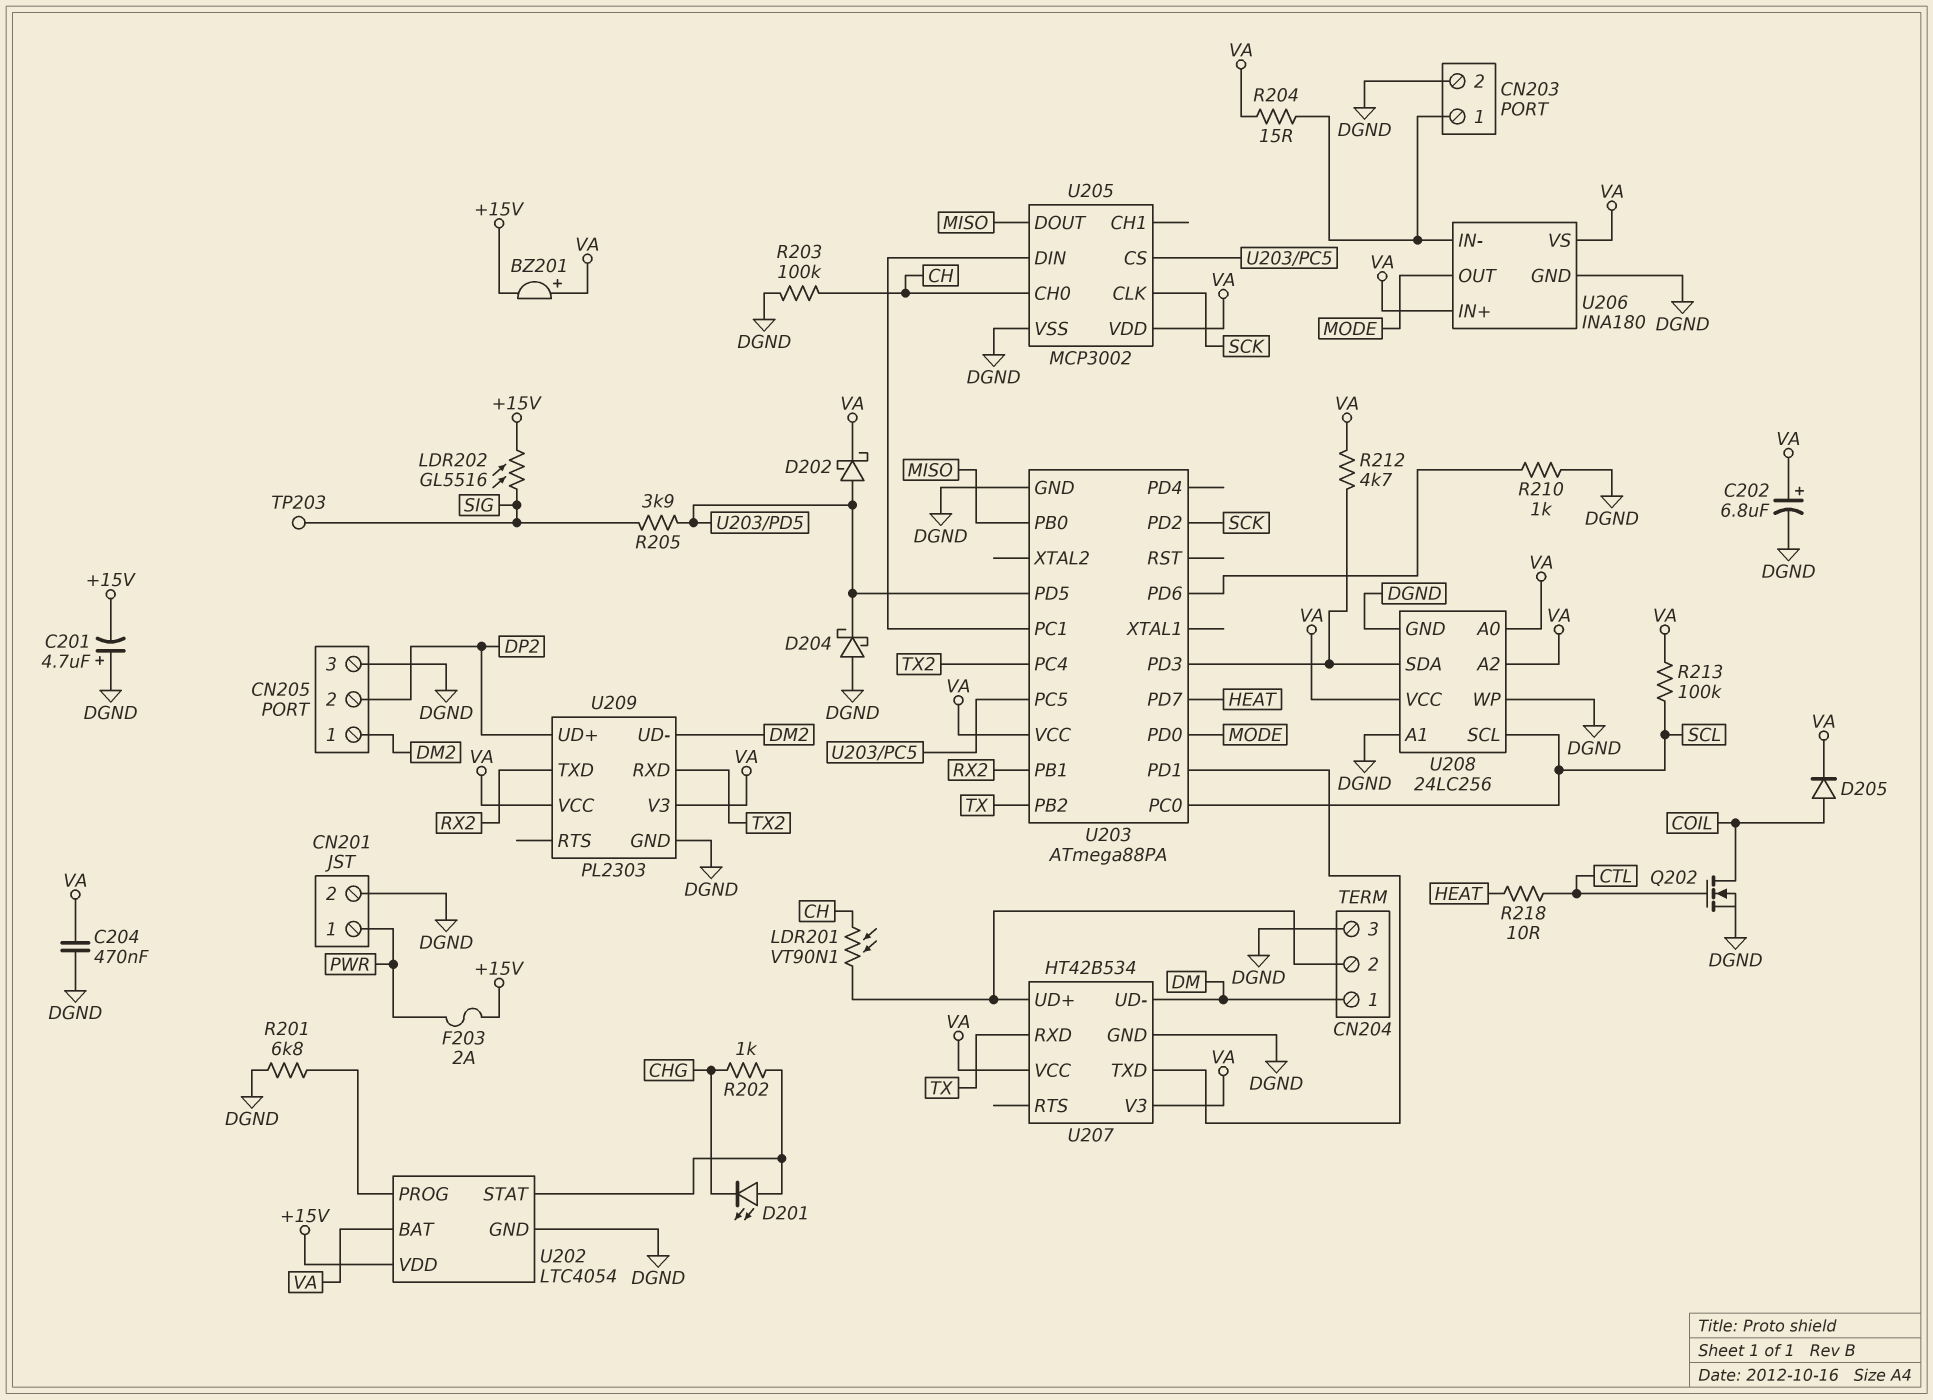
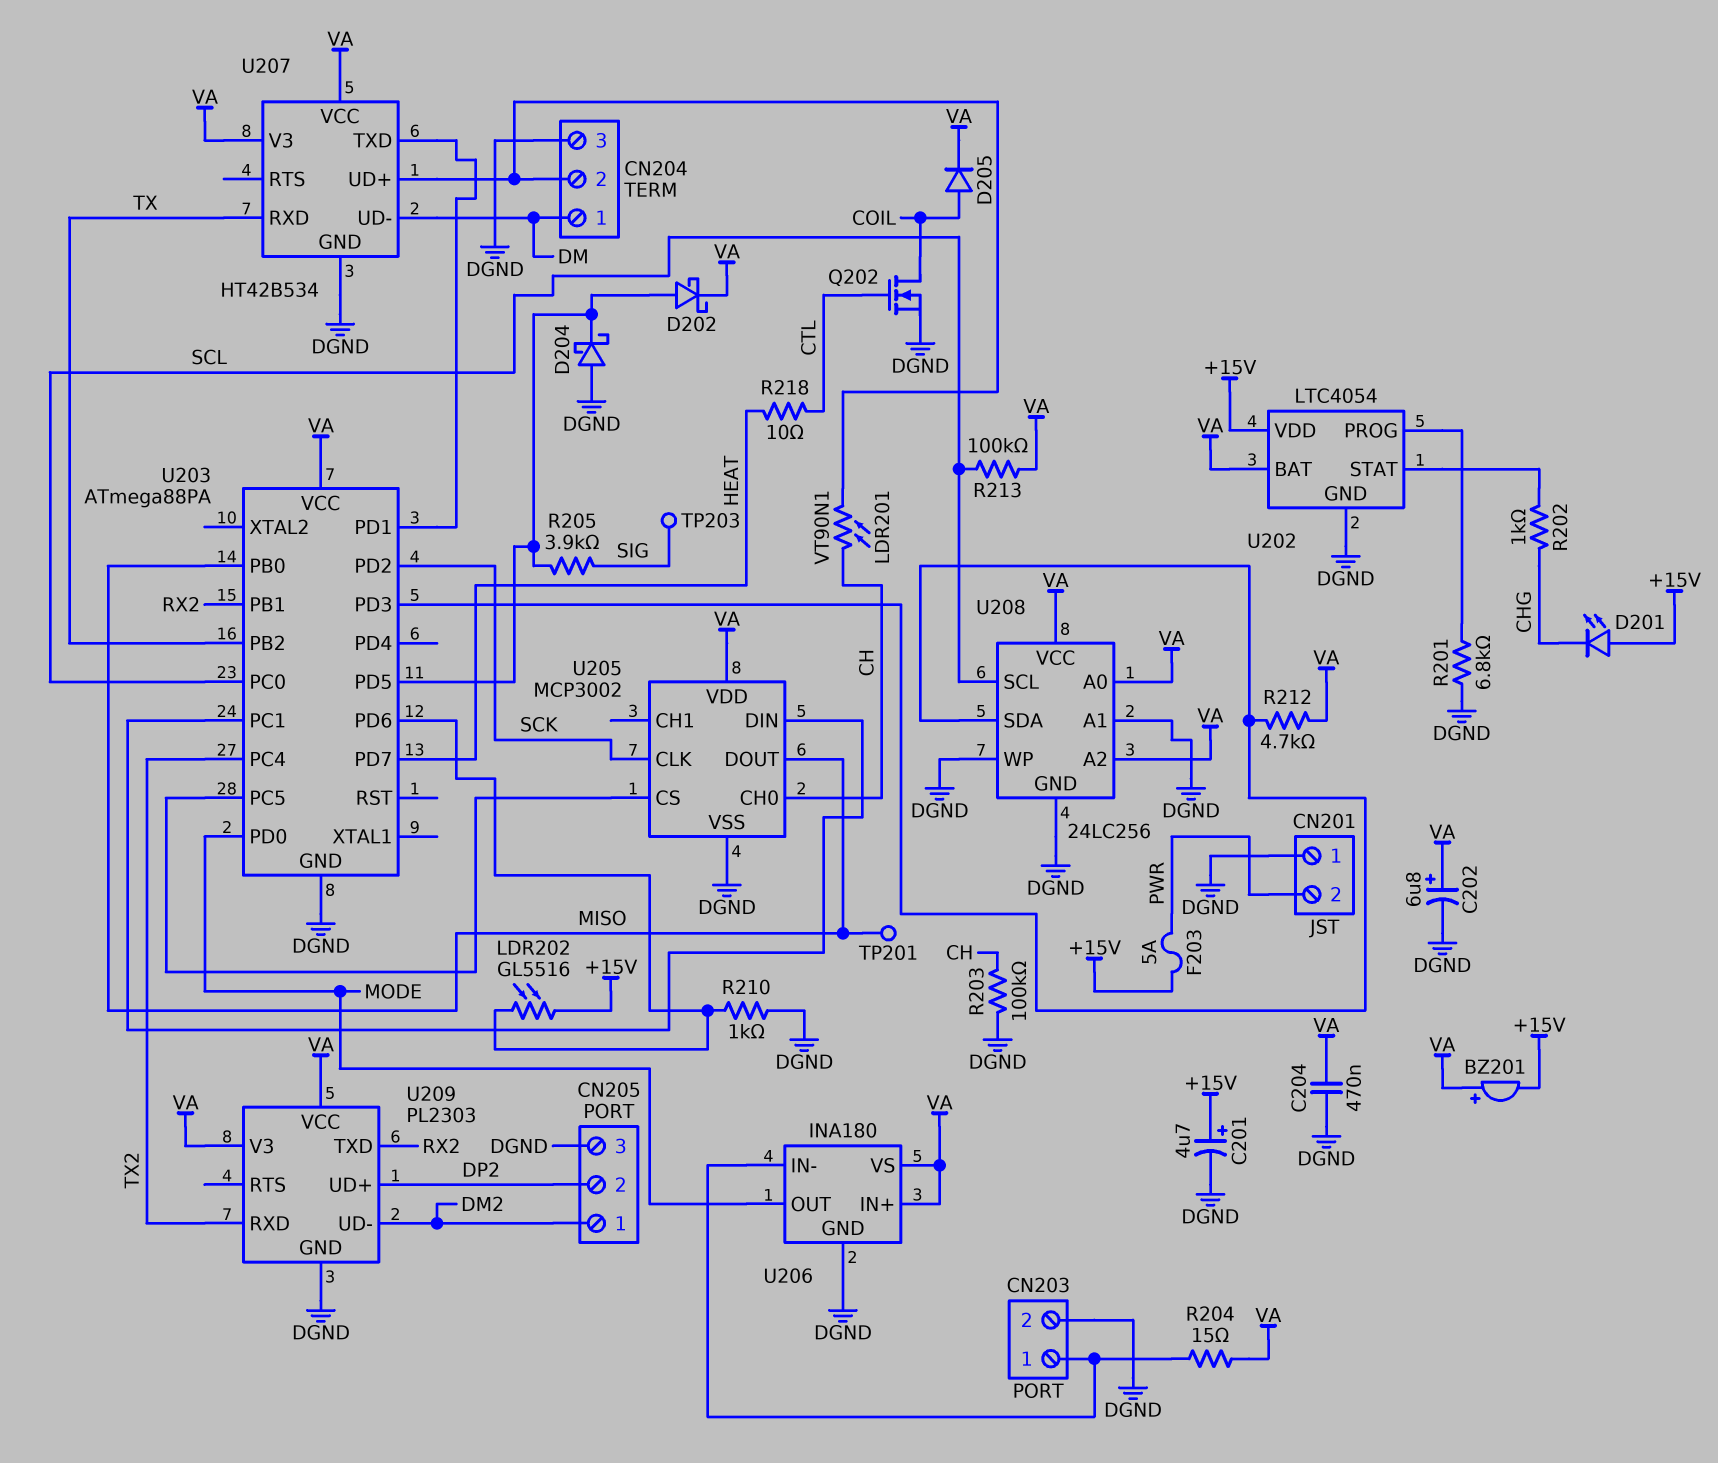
C201: 4.7uF (plus DGND, minus +15V) -> 4.7uF (plus +15V, minus DGND)
CN201 pin 1: PWR -> DGND
CN201 pin 2: DGND -> PWR
D201: LED (A U202/STAT, K CHG) -> LED (A +15V, K CHG)
F203: 2A (+15V, PWR) -> 5A (+15V, PWR)
LDR202: GL5516 (+15V, SIG) -> GL5516 (+15V, U203/PD6)
TP201: none -> test point (MISO)

